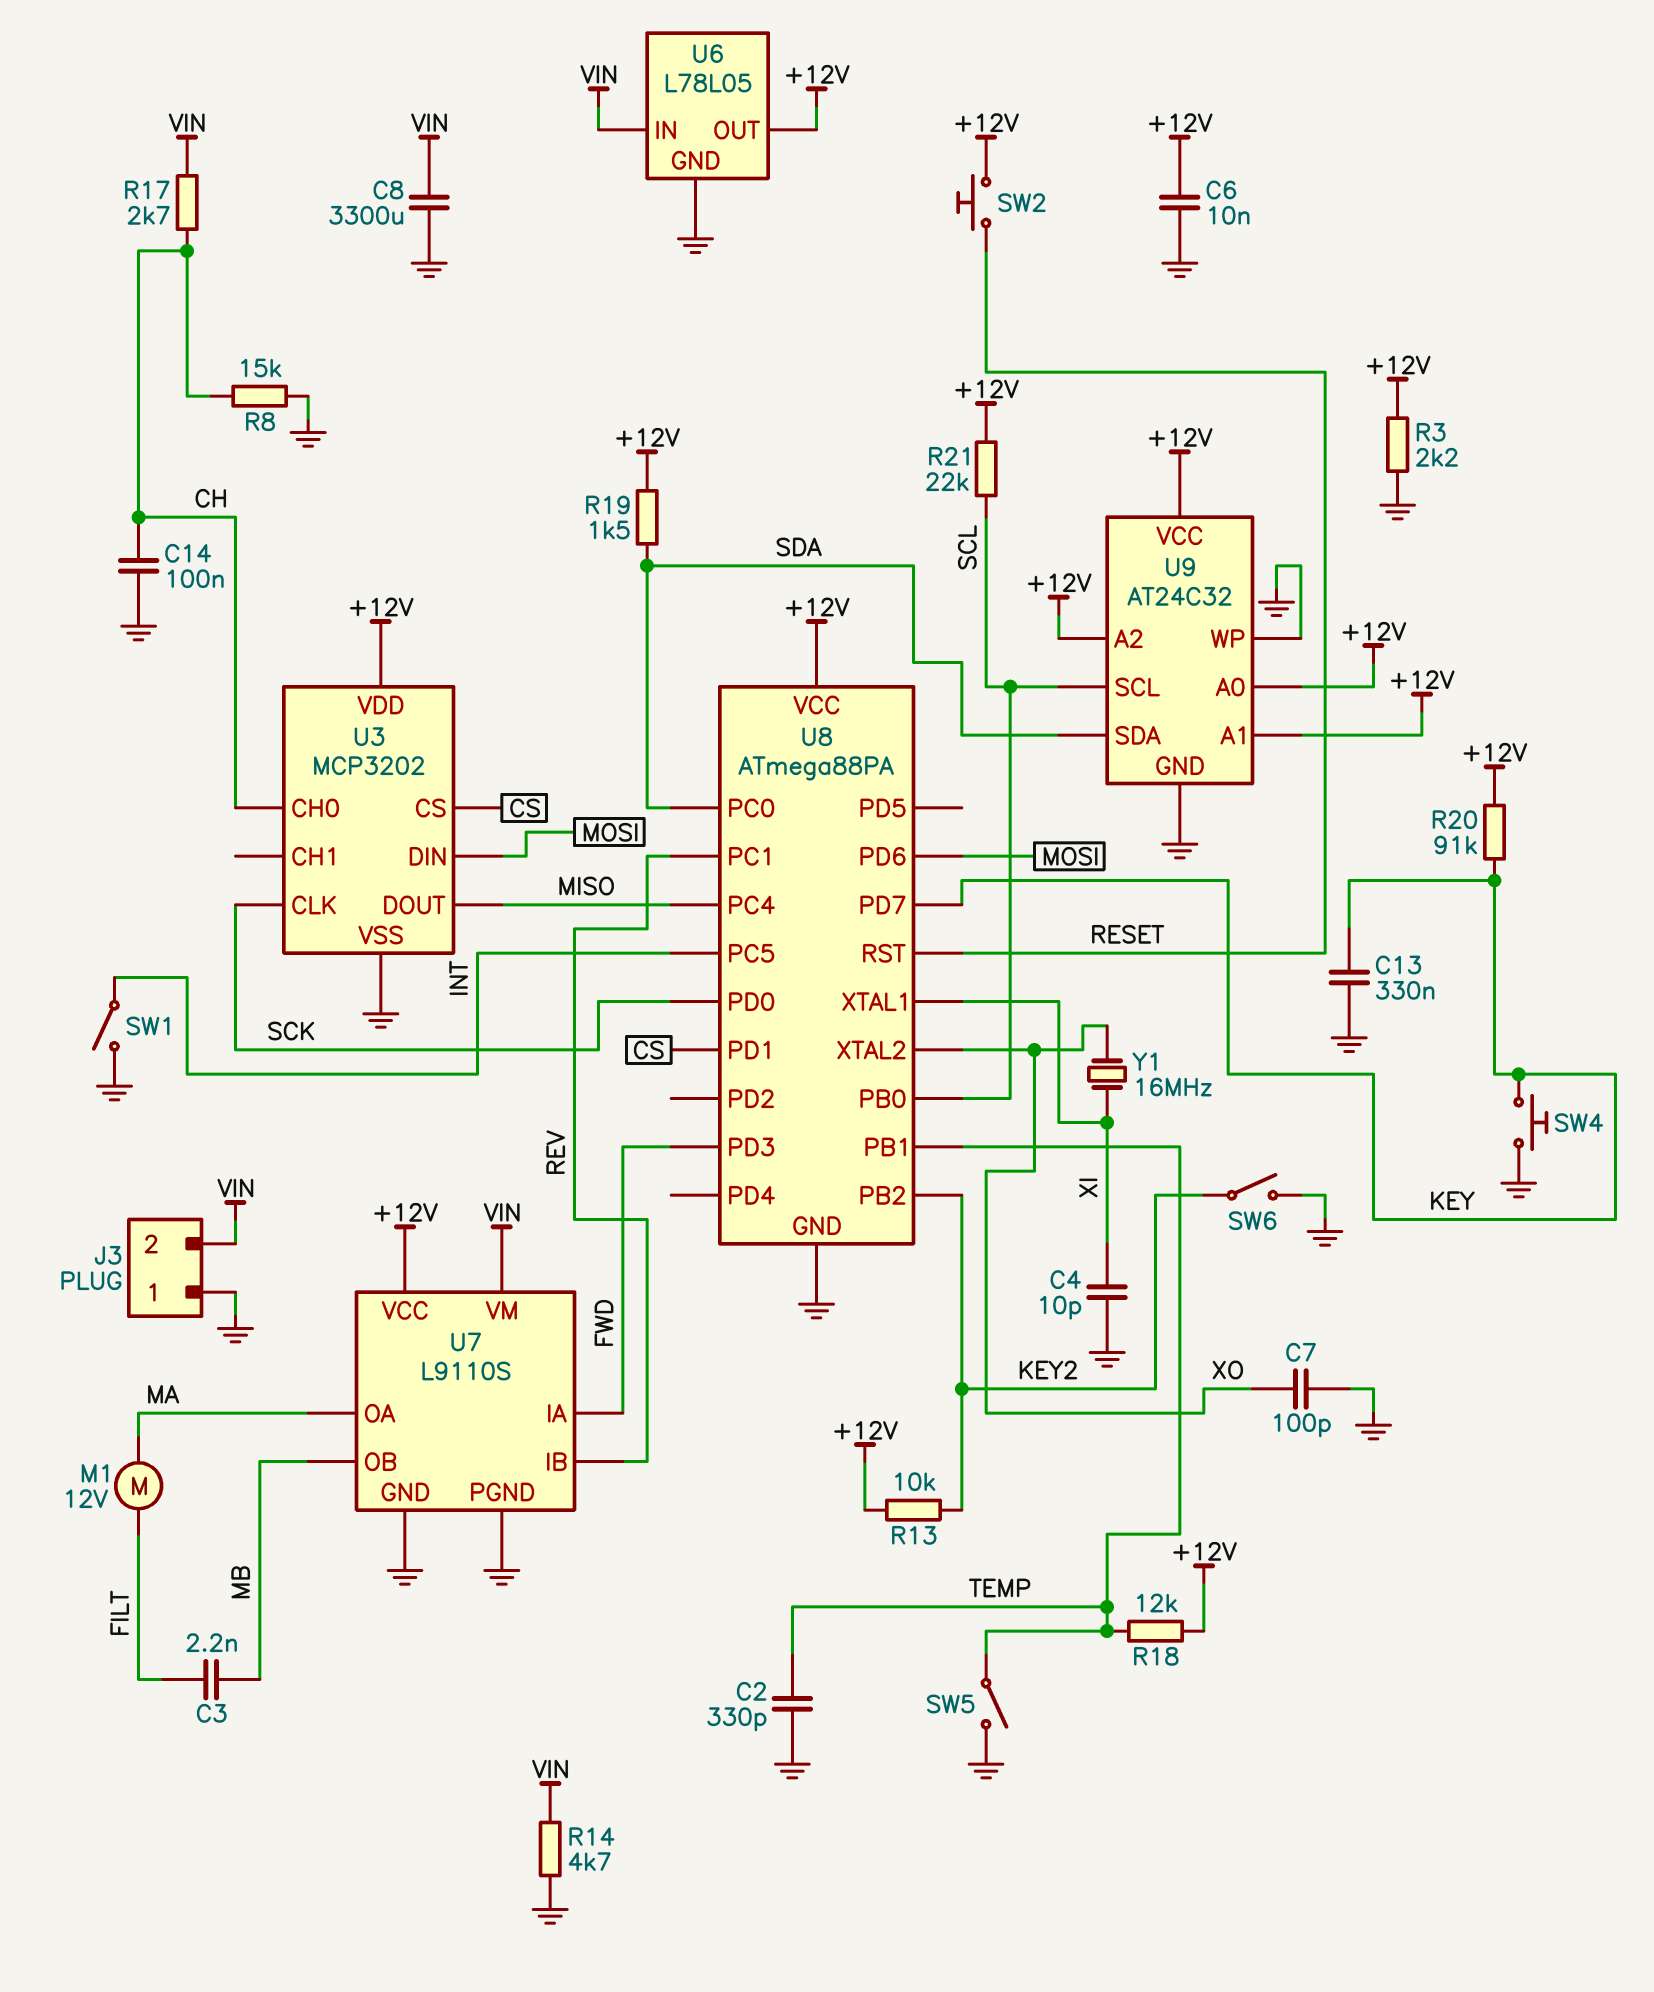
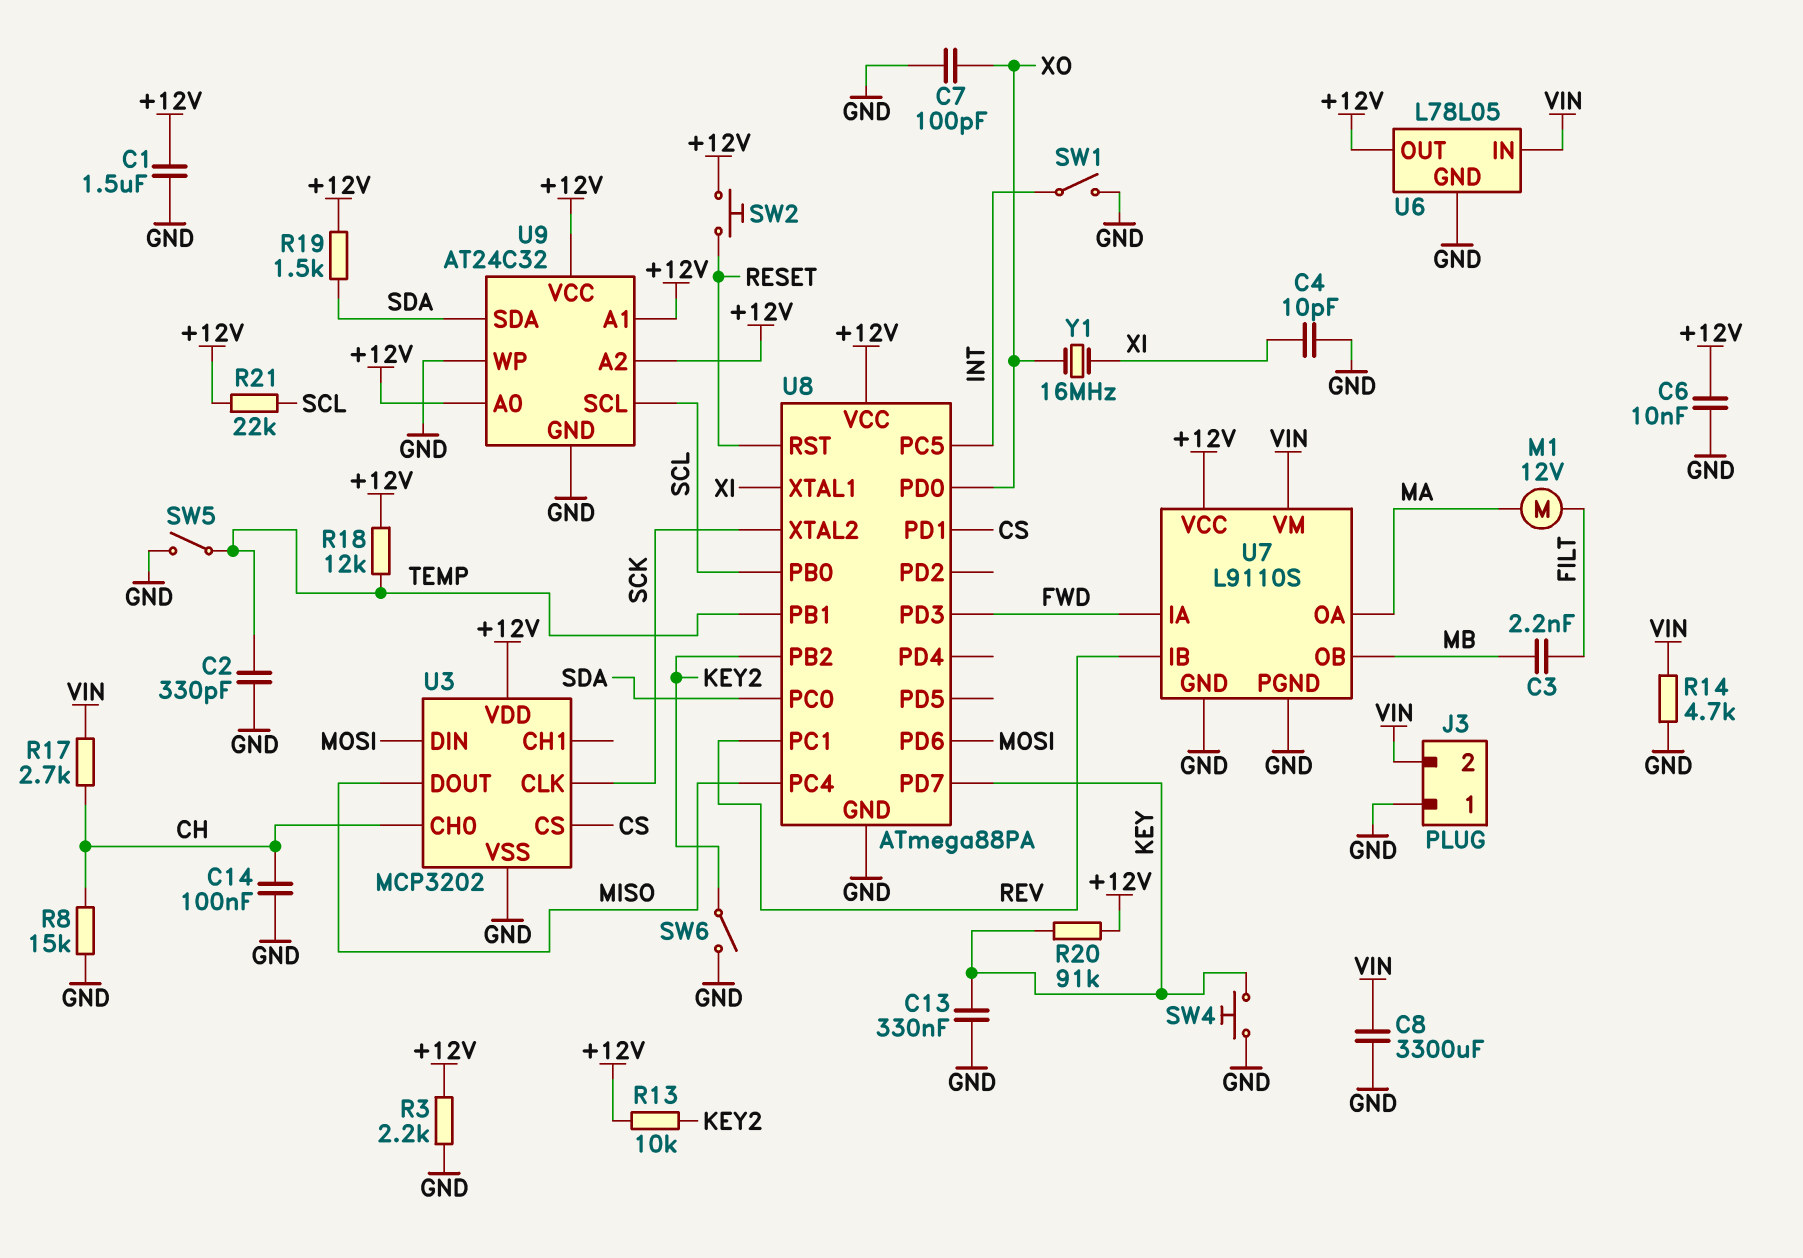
C1: none -> 1.5uF (+12V, GND)
U8 pin PD0: SCK -> XO
U8 pin XTAL2: XO -> SCK

